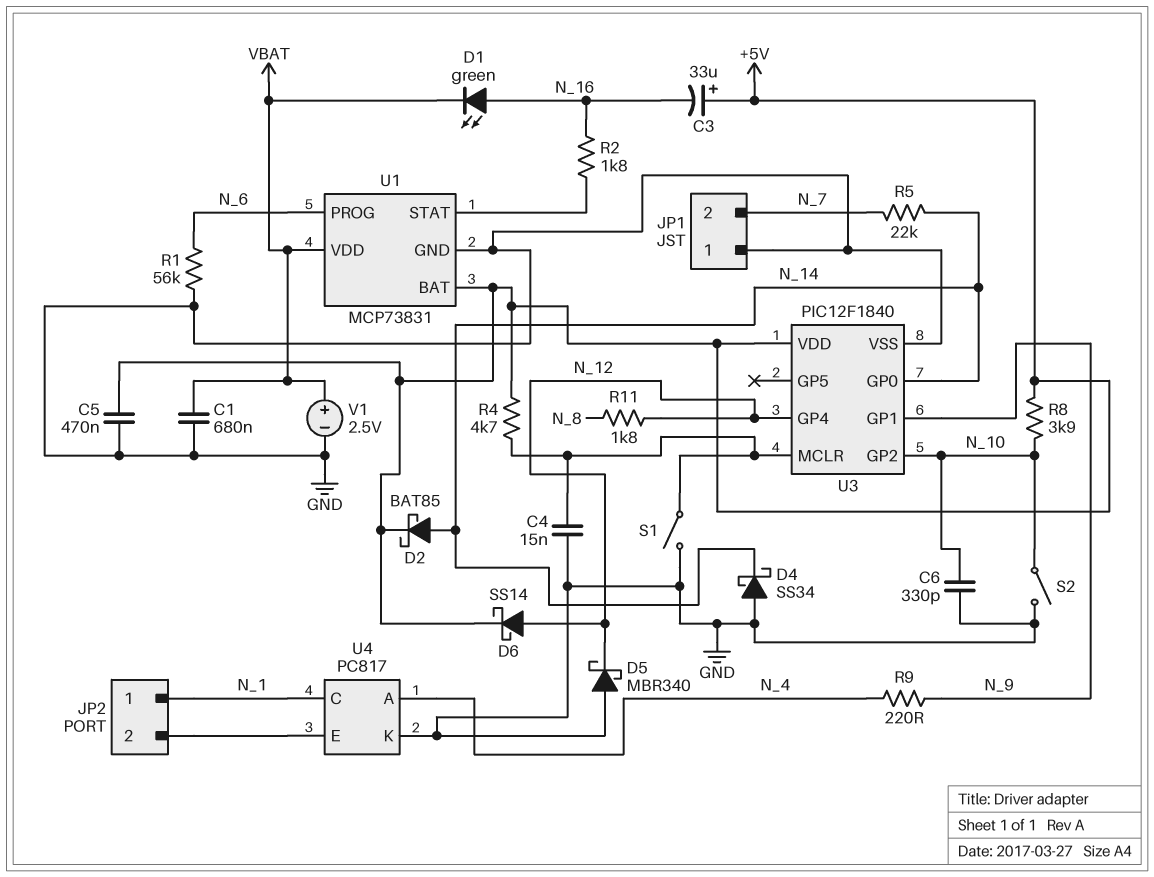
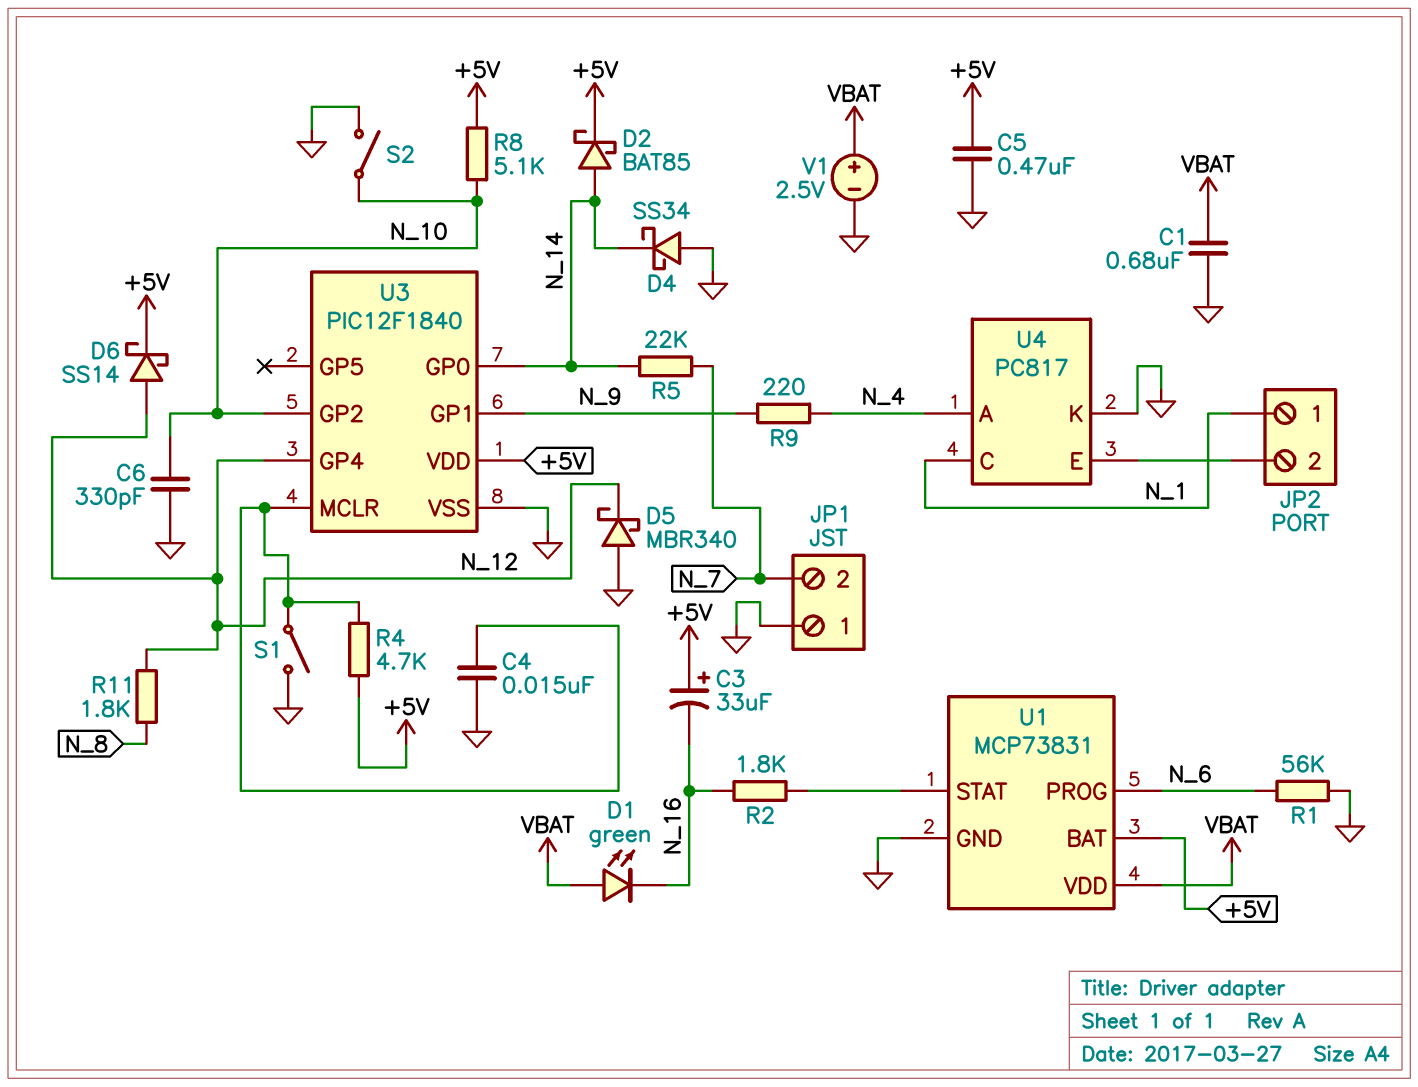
D1: LED green (A N_16, K VBAT) -> LED green (A VBAT, K N_16)
R8: 3.9k (+5V, N_10) -> 5.1k (+5V, N_10)

